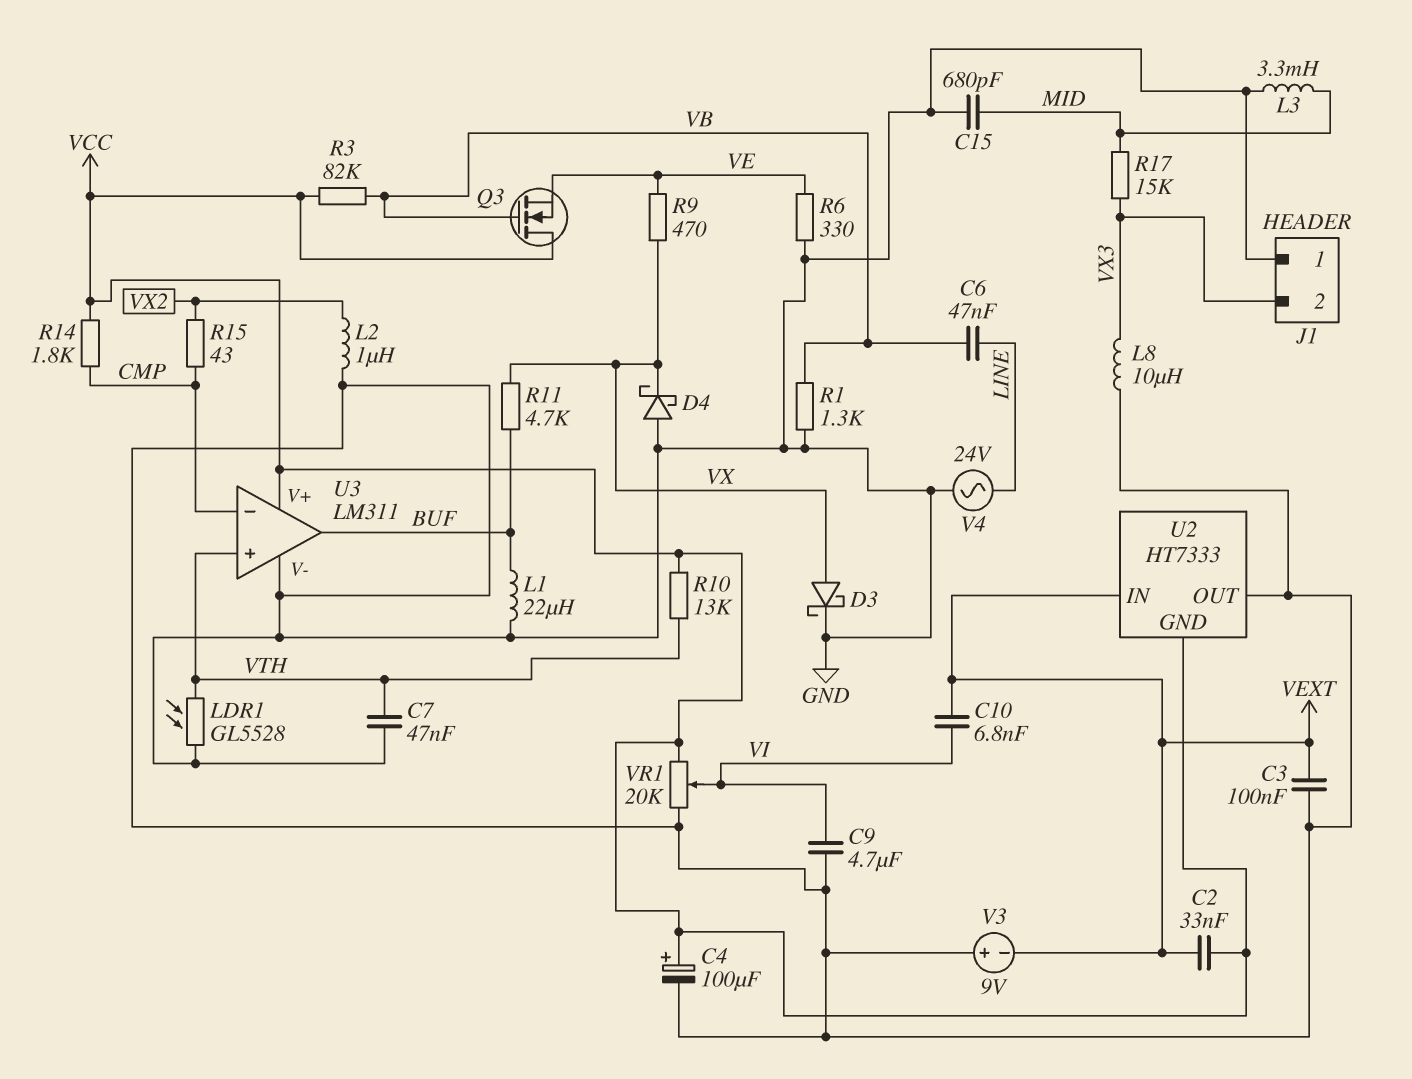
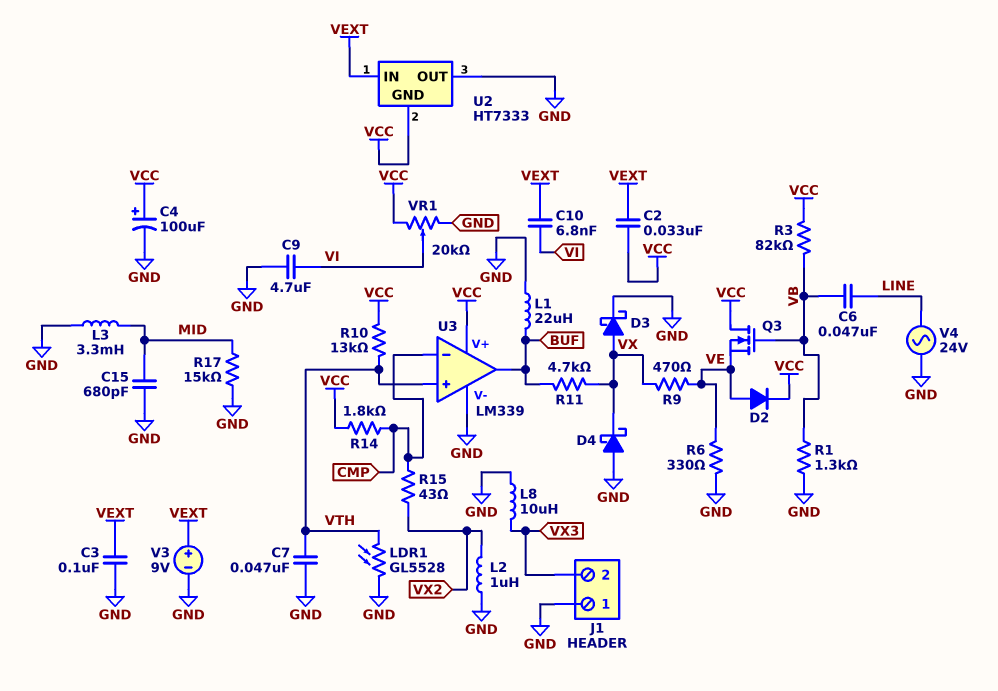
D2: none -> diode (A VE, K VCC)
R17: 15k (MID, VX3) -> 15k (GND, MID)
U3: LM311 -> LM339
V3: 9V (plus GND, minus VEXT) -> 9V (plus VEXT, minus GND)

